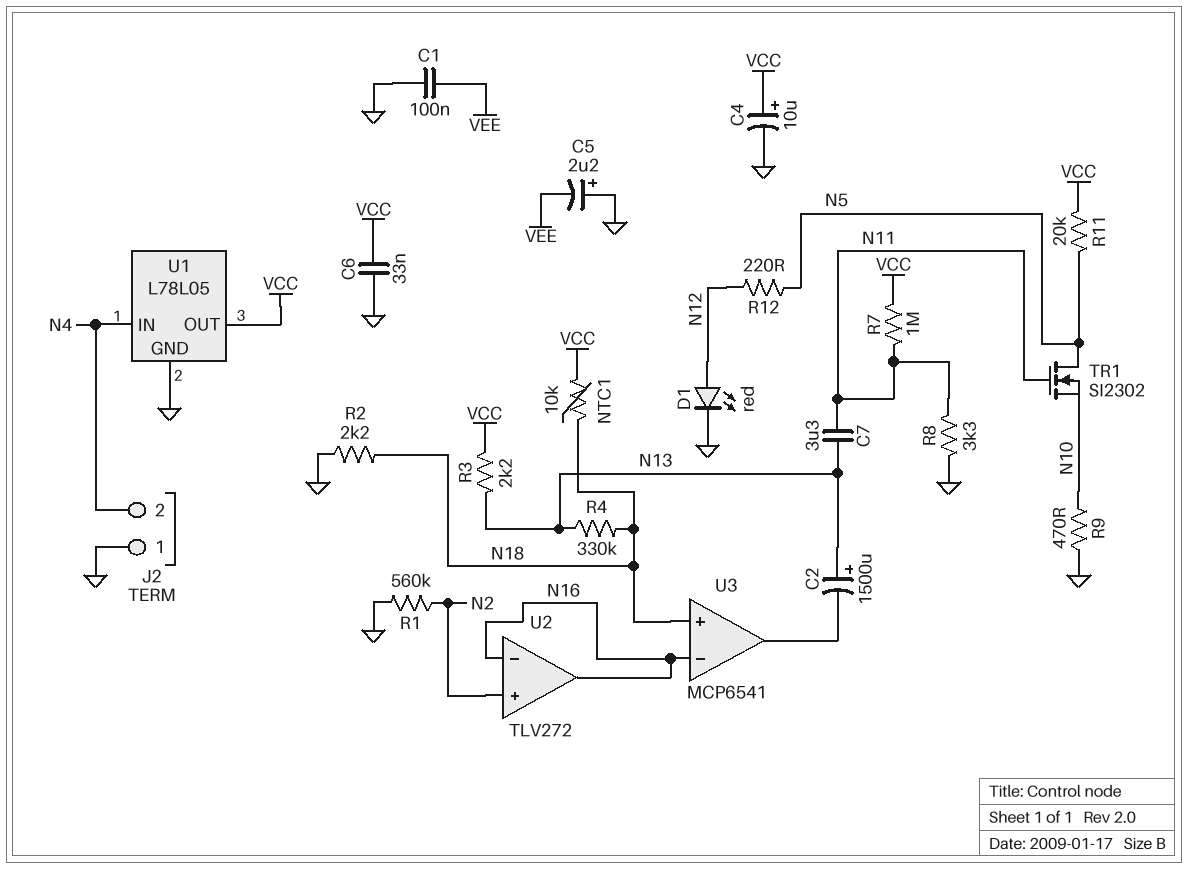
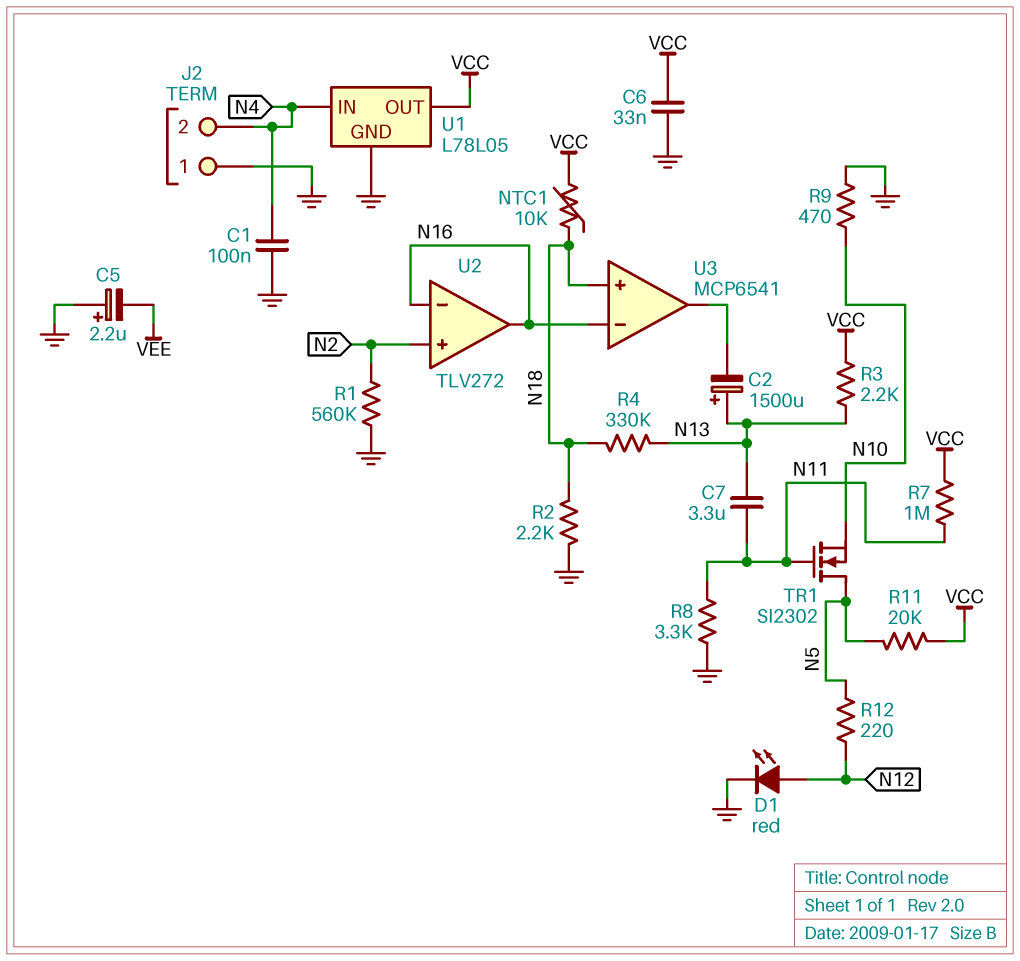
C1: 100nF (GND, VEE) -> 100nF (GND, N4)
C4: 10uF (plus VCC, minus GND) -> none

